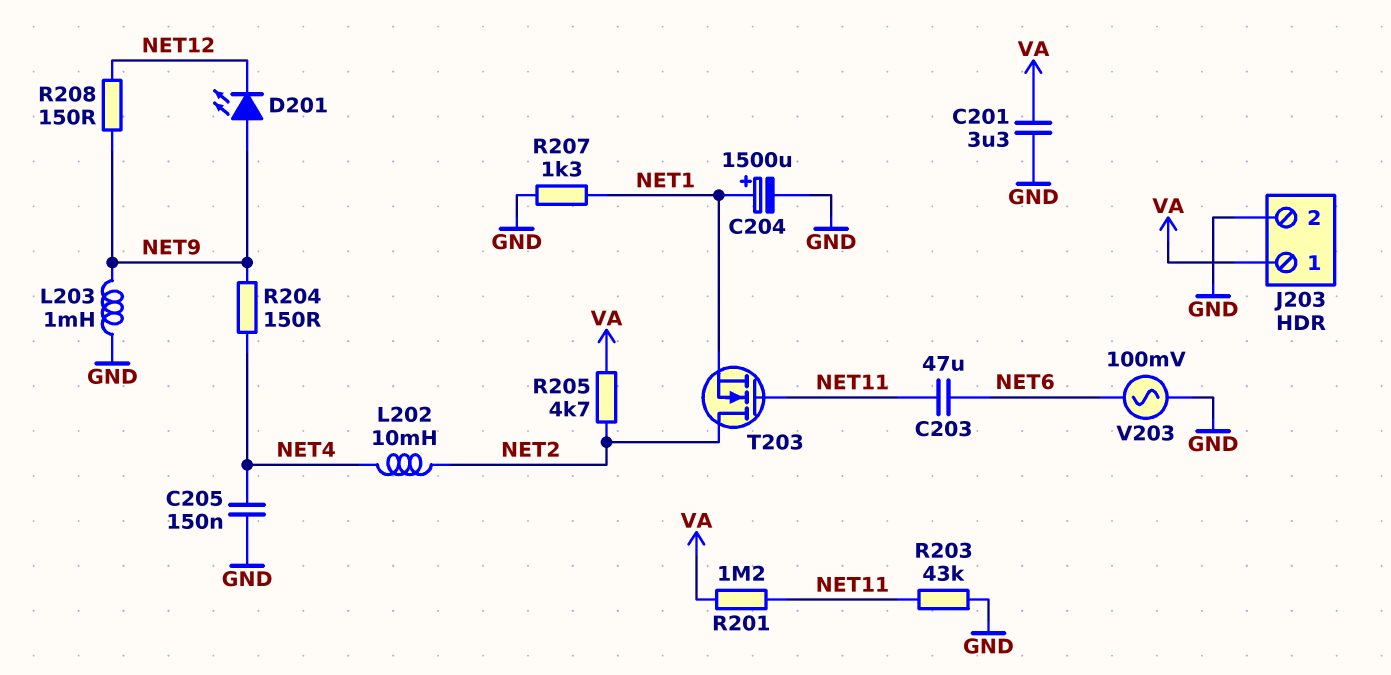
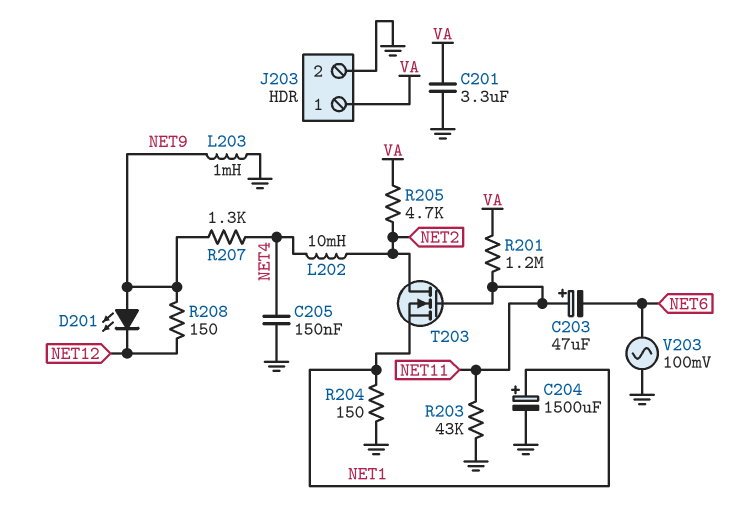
C203: 47uF (NET6, NET11) -> 47uF (plus NET11, minus NET6)
R204: 150 (NET4, NET9) -> 150 (GND, NET1)
R207: 1.3k (GND, NET1) -> 1.3k (NET4, NET9)

